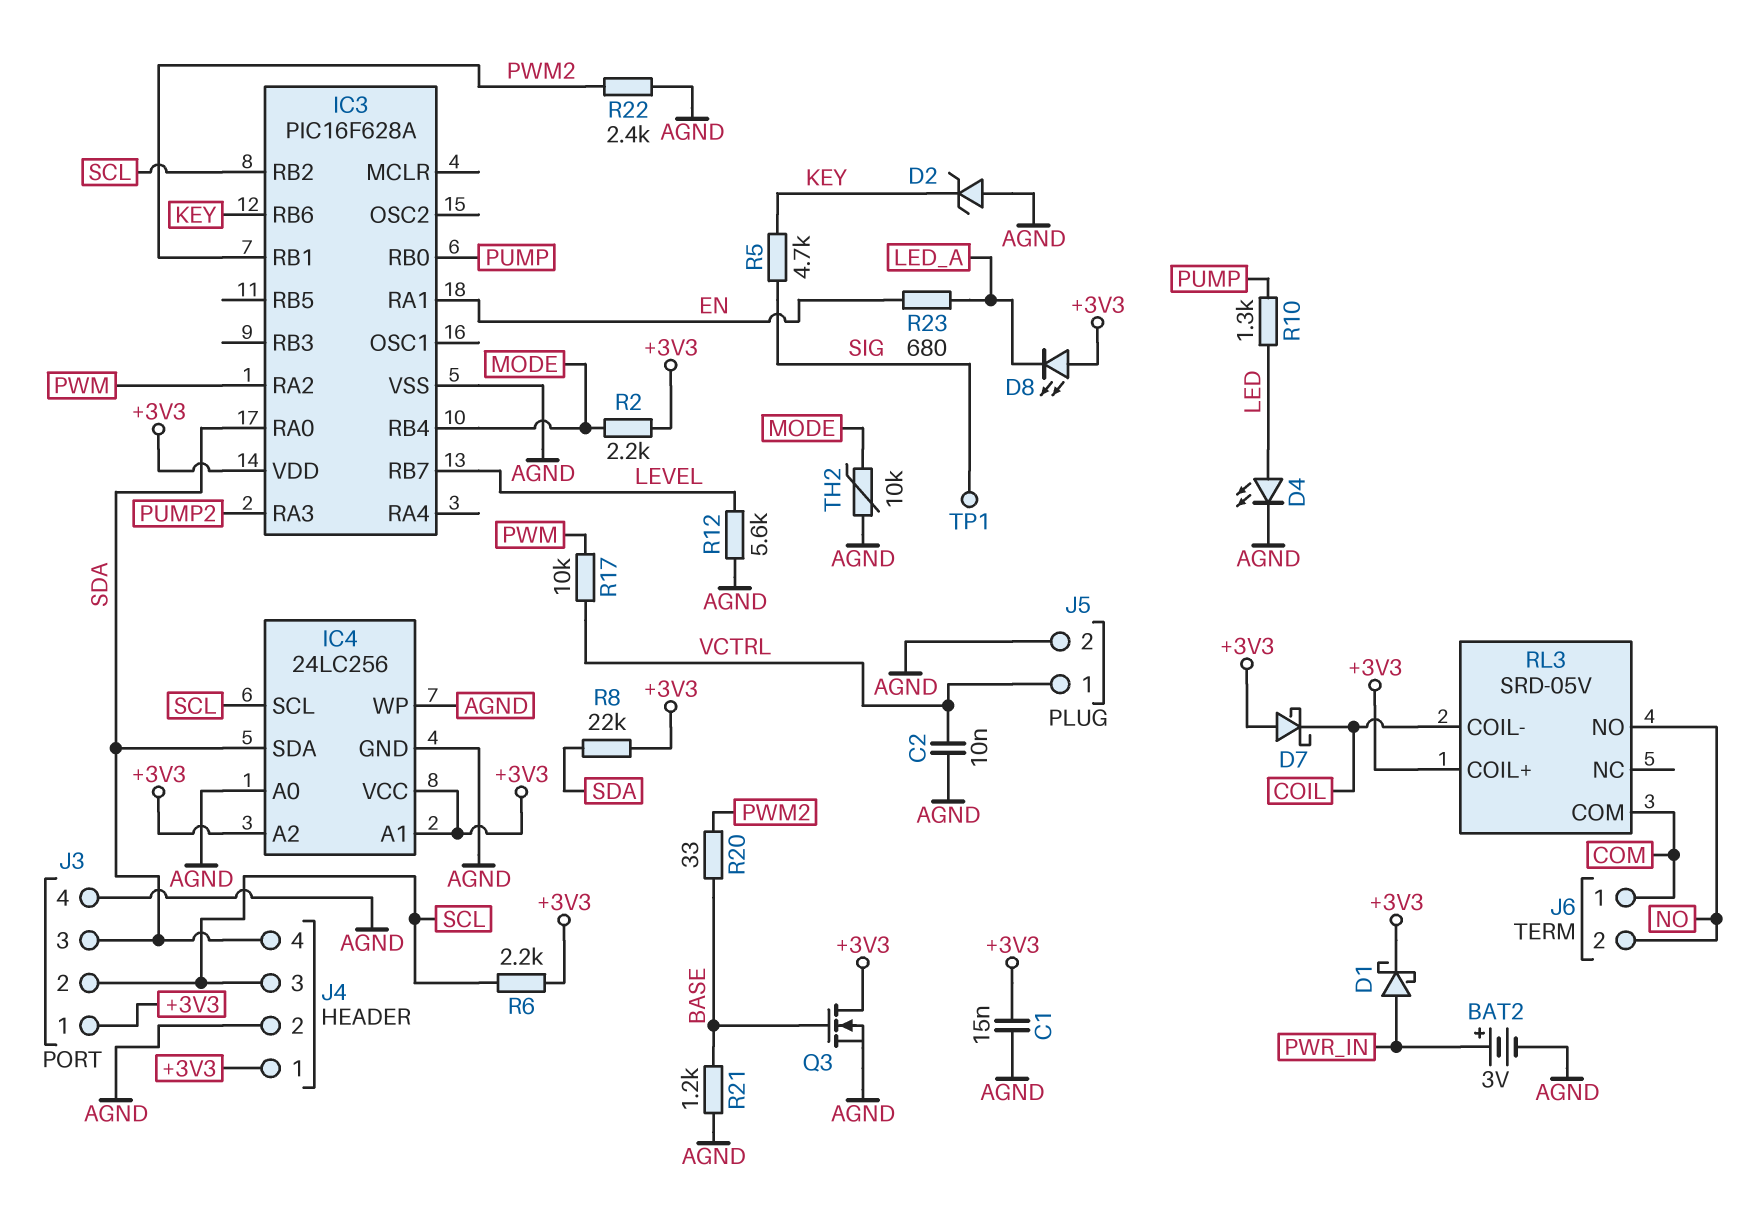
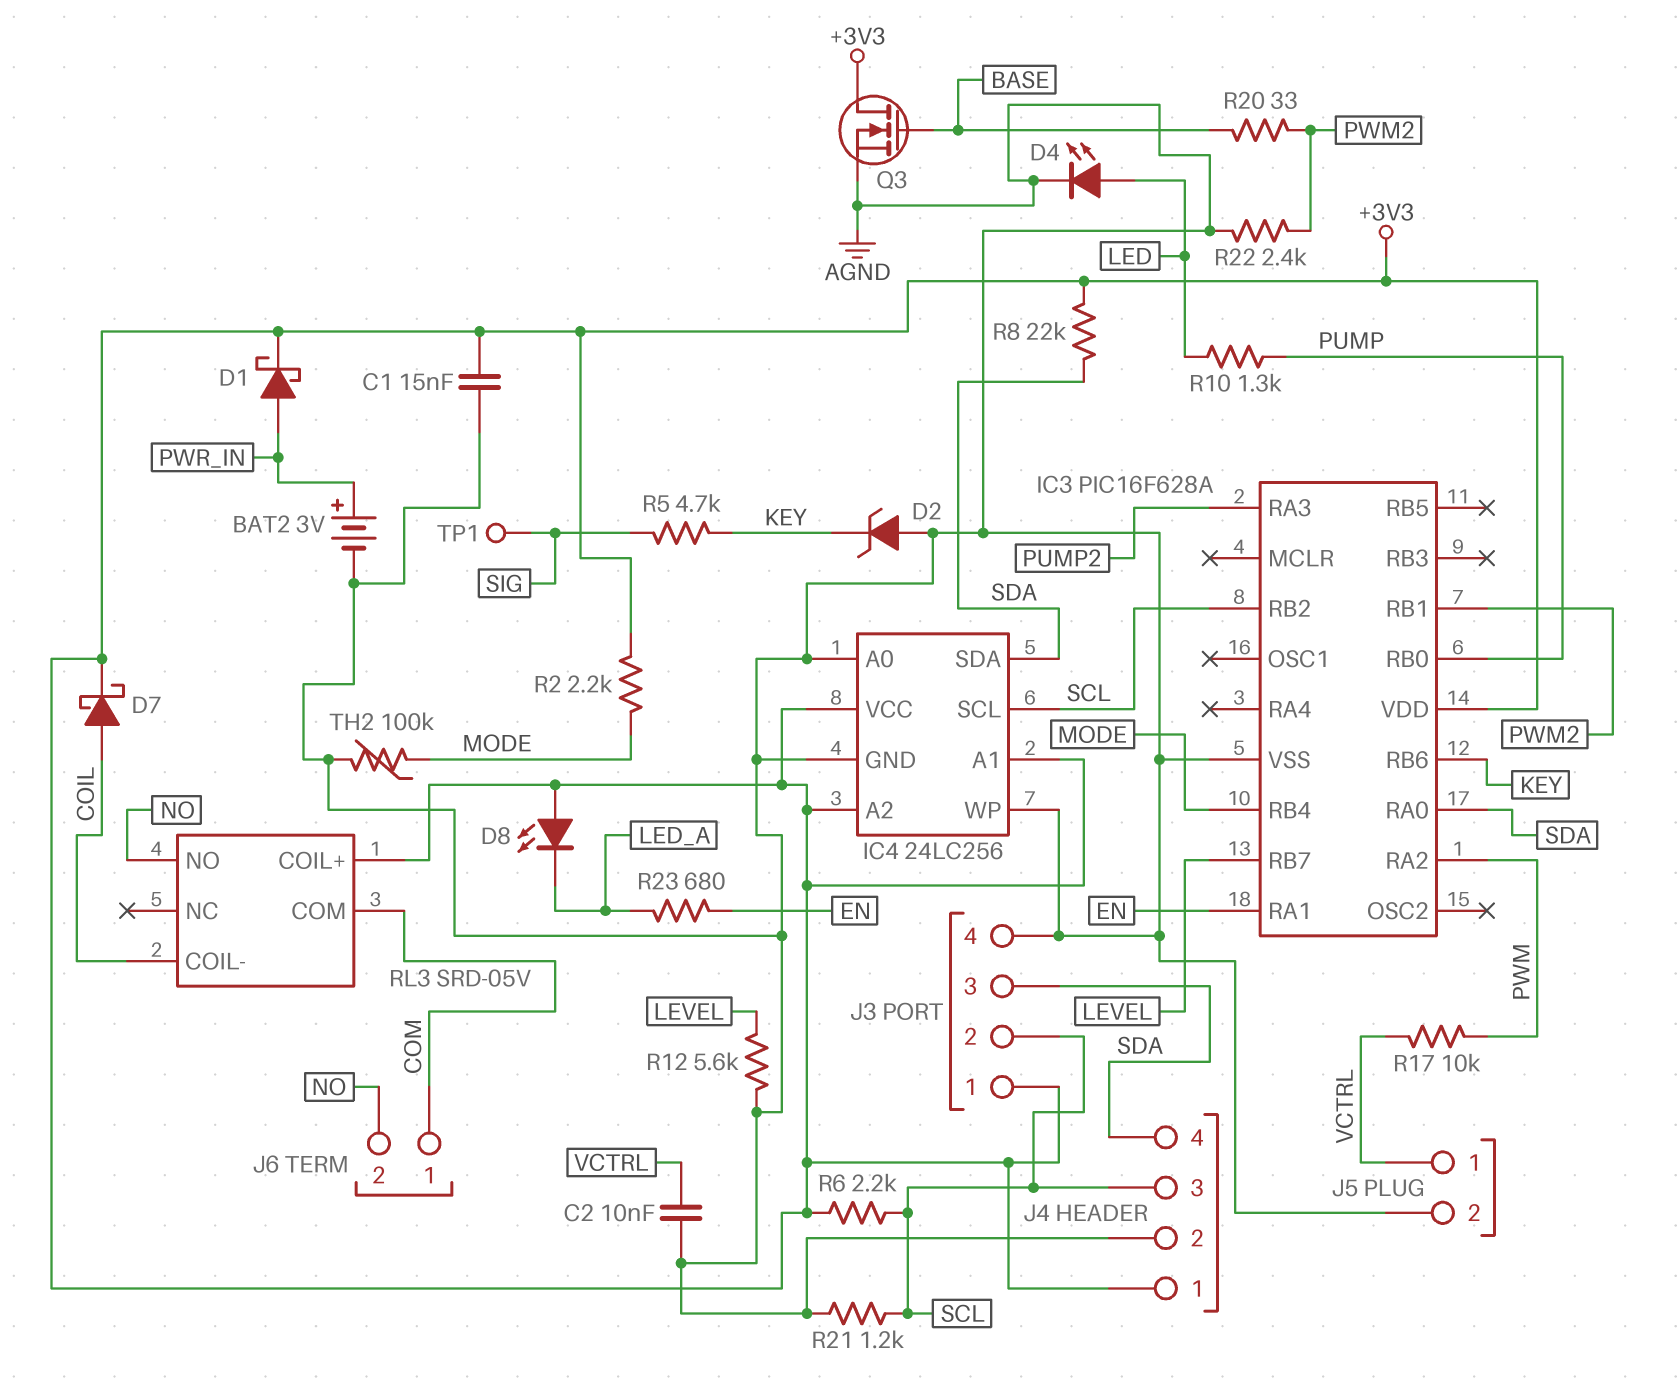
D7: schottky (A +3V3, K COIL) -> schottky (A COIL, K +3V3)
R21: 1.2k (AGND, BASE) -> 1.2k (AGND, SCL)
TH2: 10k (AGND, MODE) -> 100k (AGND, MODE)

